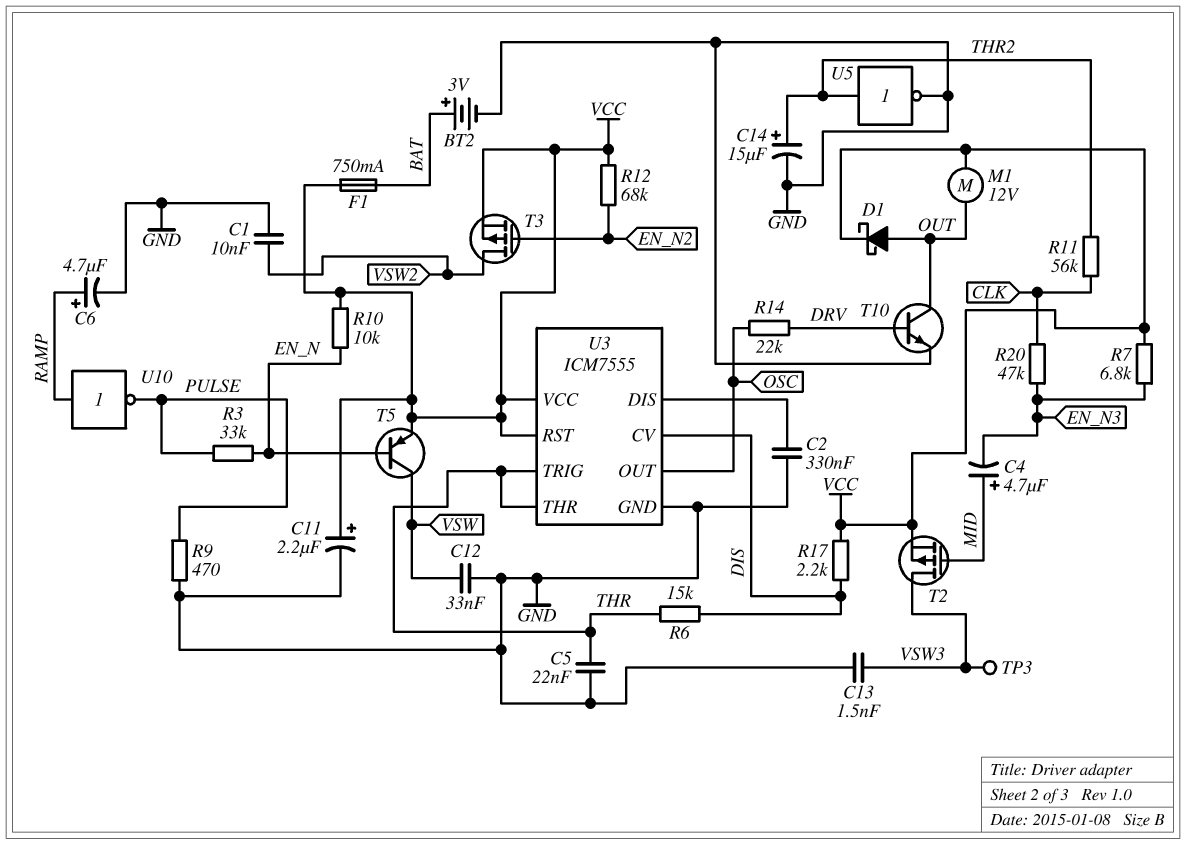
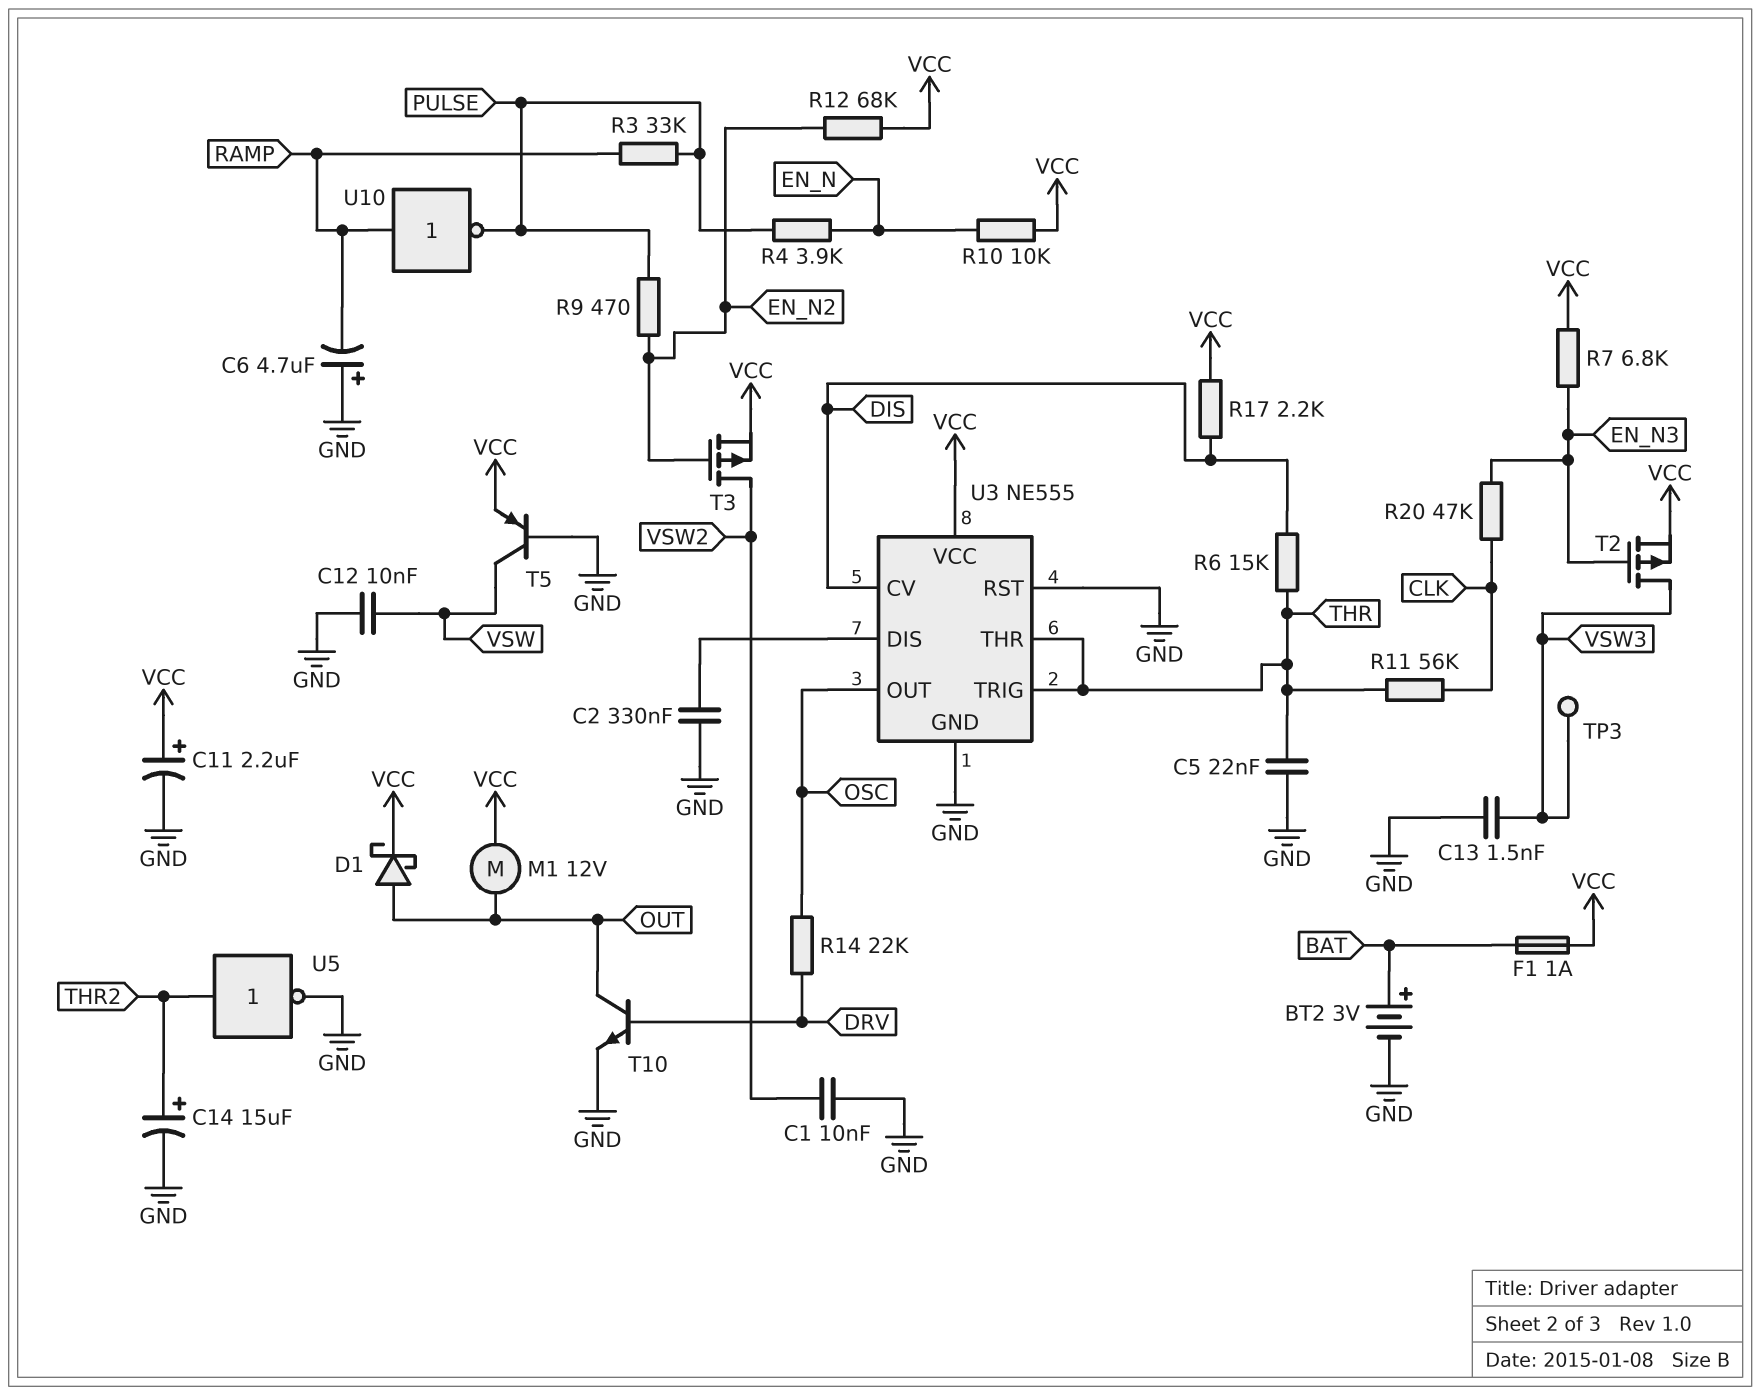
C4: 4.7uF (plus MID, minus EN_N3) -> none
C6: 4.7uF (plus RAMP, minus GND) -> 4.7uF (plus GND, minus RAMP)
C12: 33nF (GND, VSW) -> 10nF (GND, VSW)
F1: 750mA (BAT, VCC) -> 1A (BAT, VCC)
R3: 33k (EN_N, PULSE) -> 33k (PULSE, RAMP)
R4: none -> 3.9k (EN_N, PULSE)
R9: 470 (GND, PULSE) -> 470 (EN_N2, PULSE)
R11: 56k (CLK, THR2) -> 56k (CLK, THR)
T2: PMOS (G MID, D VSW3, S VCC) -> PMOS (G EN_N3, D VSW3, S VCC)
T5: PNP (B EN_N, C VSW, E VCC) -> PNP (B GND, C VSW, E VCC)
U3: ICM7555 -> NE555
U3 pin RST: VCC -> GND

